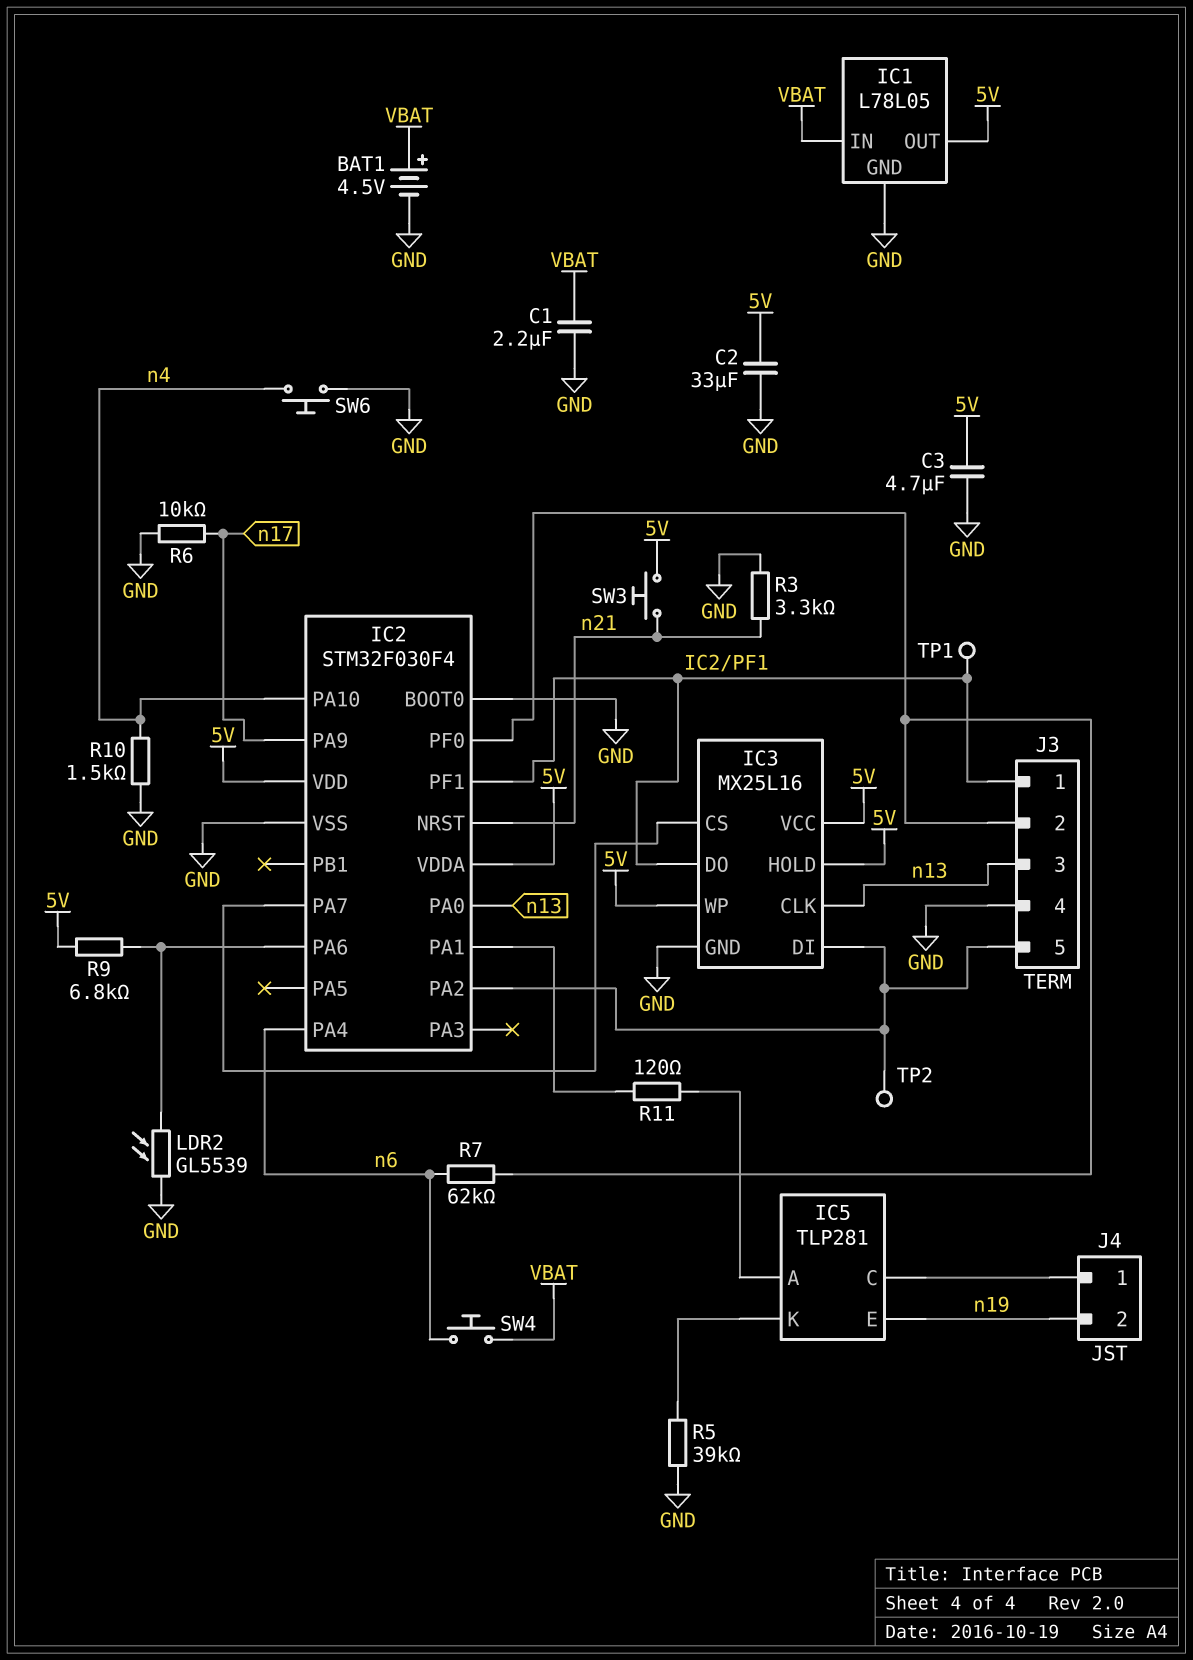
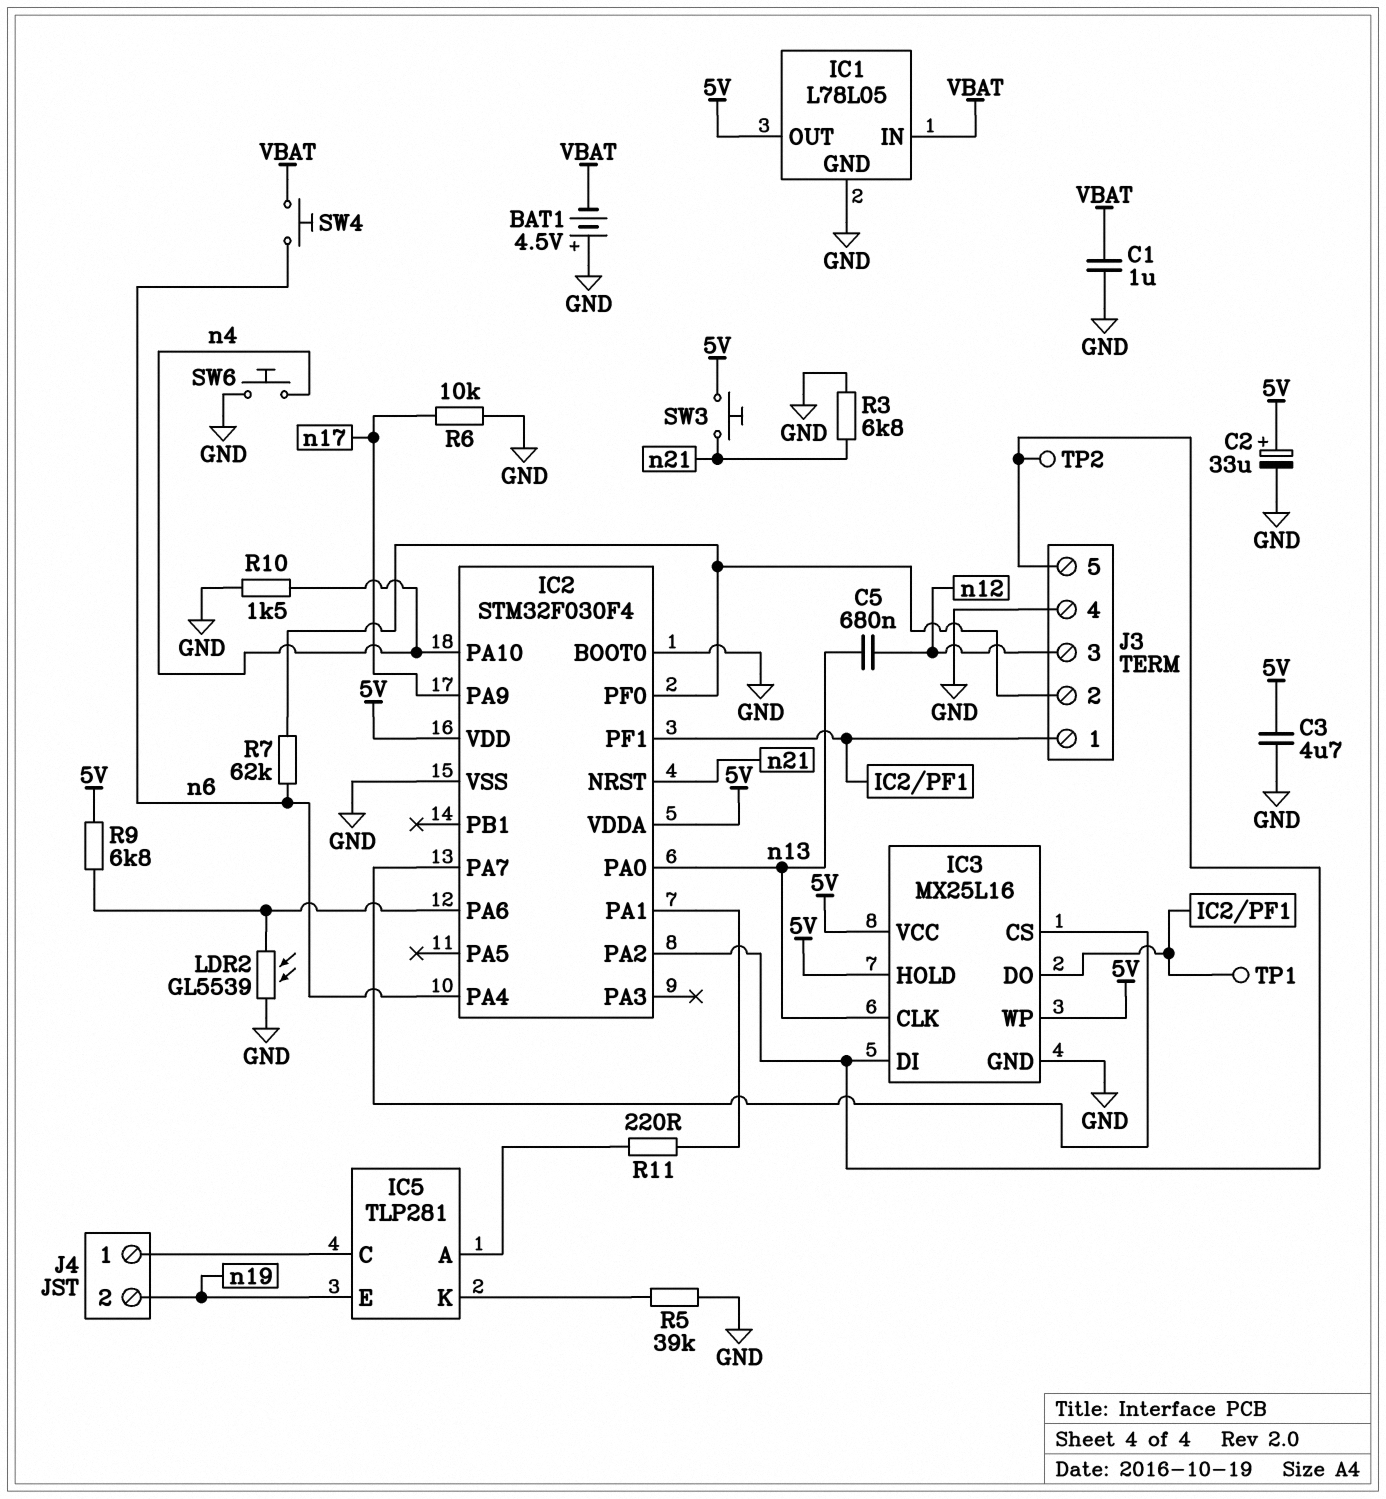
BAT1: 4.5V (plus VBAT, minus GND) -> 4.5V (plus GND, minus VBAT)
C1: 2.2uF (GND, VBAT) -> 1uF (GND, VBAT)
C2: 33uF (5V, GND) -> 33uF (plus 5V, minus GND)
C5: none -> 680nF (n12, n13)
J3 pin 3: n13 -> n12
R3: 3.3k (GND, n21) -> 6.8k (GND, n21)
R11: 120 (IC2/PA1, IC5/A) -> 220 (IC2/PA1, IC5/A)

